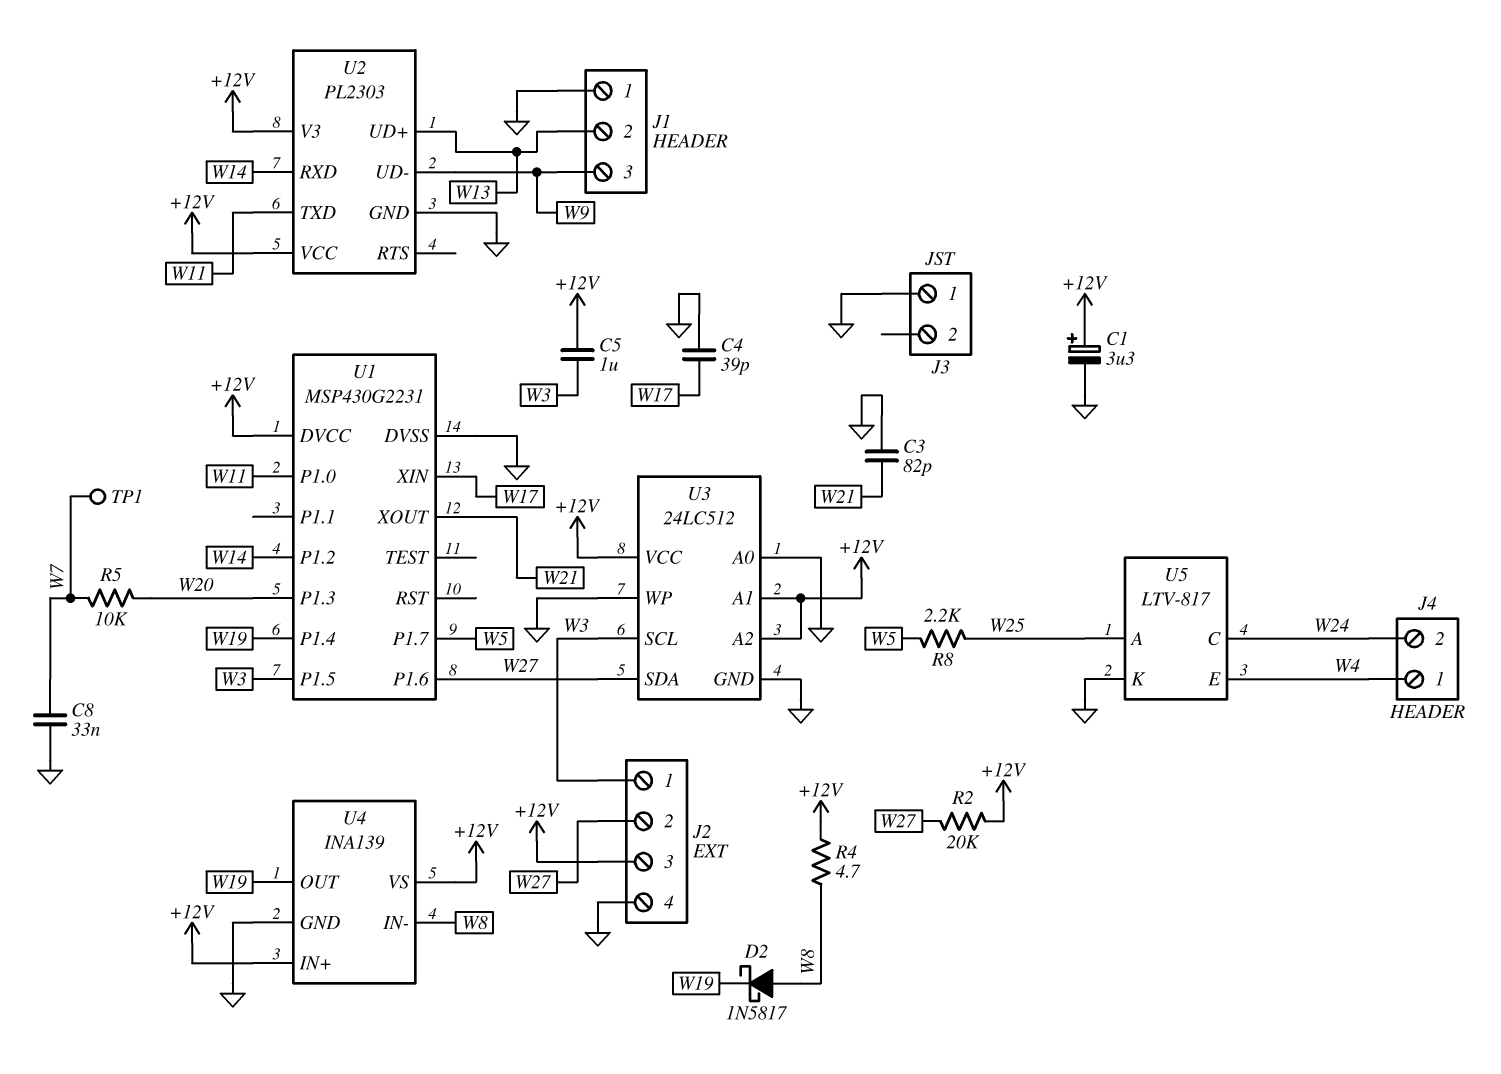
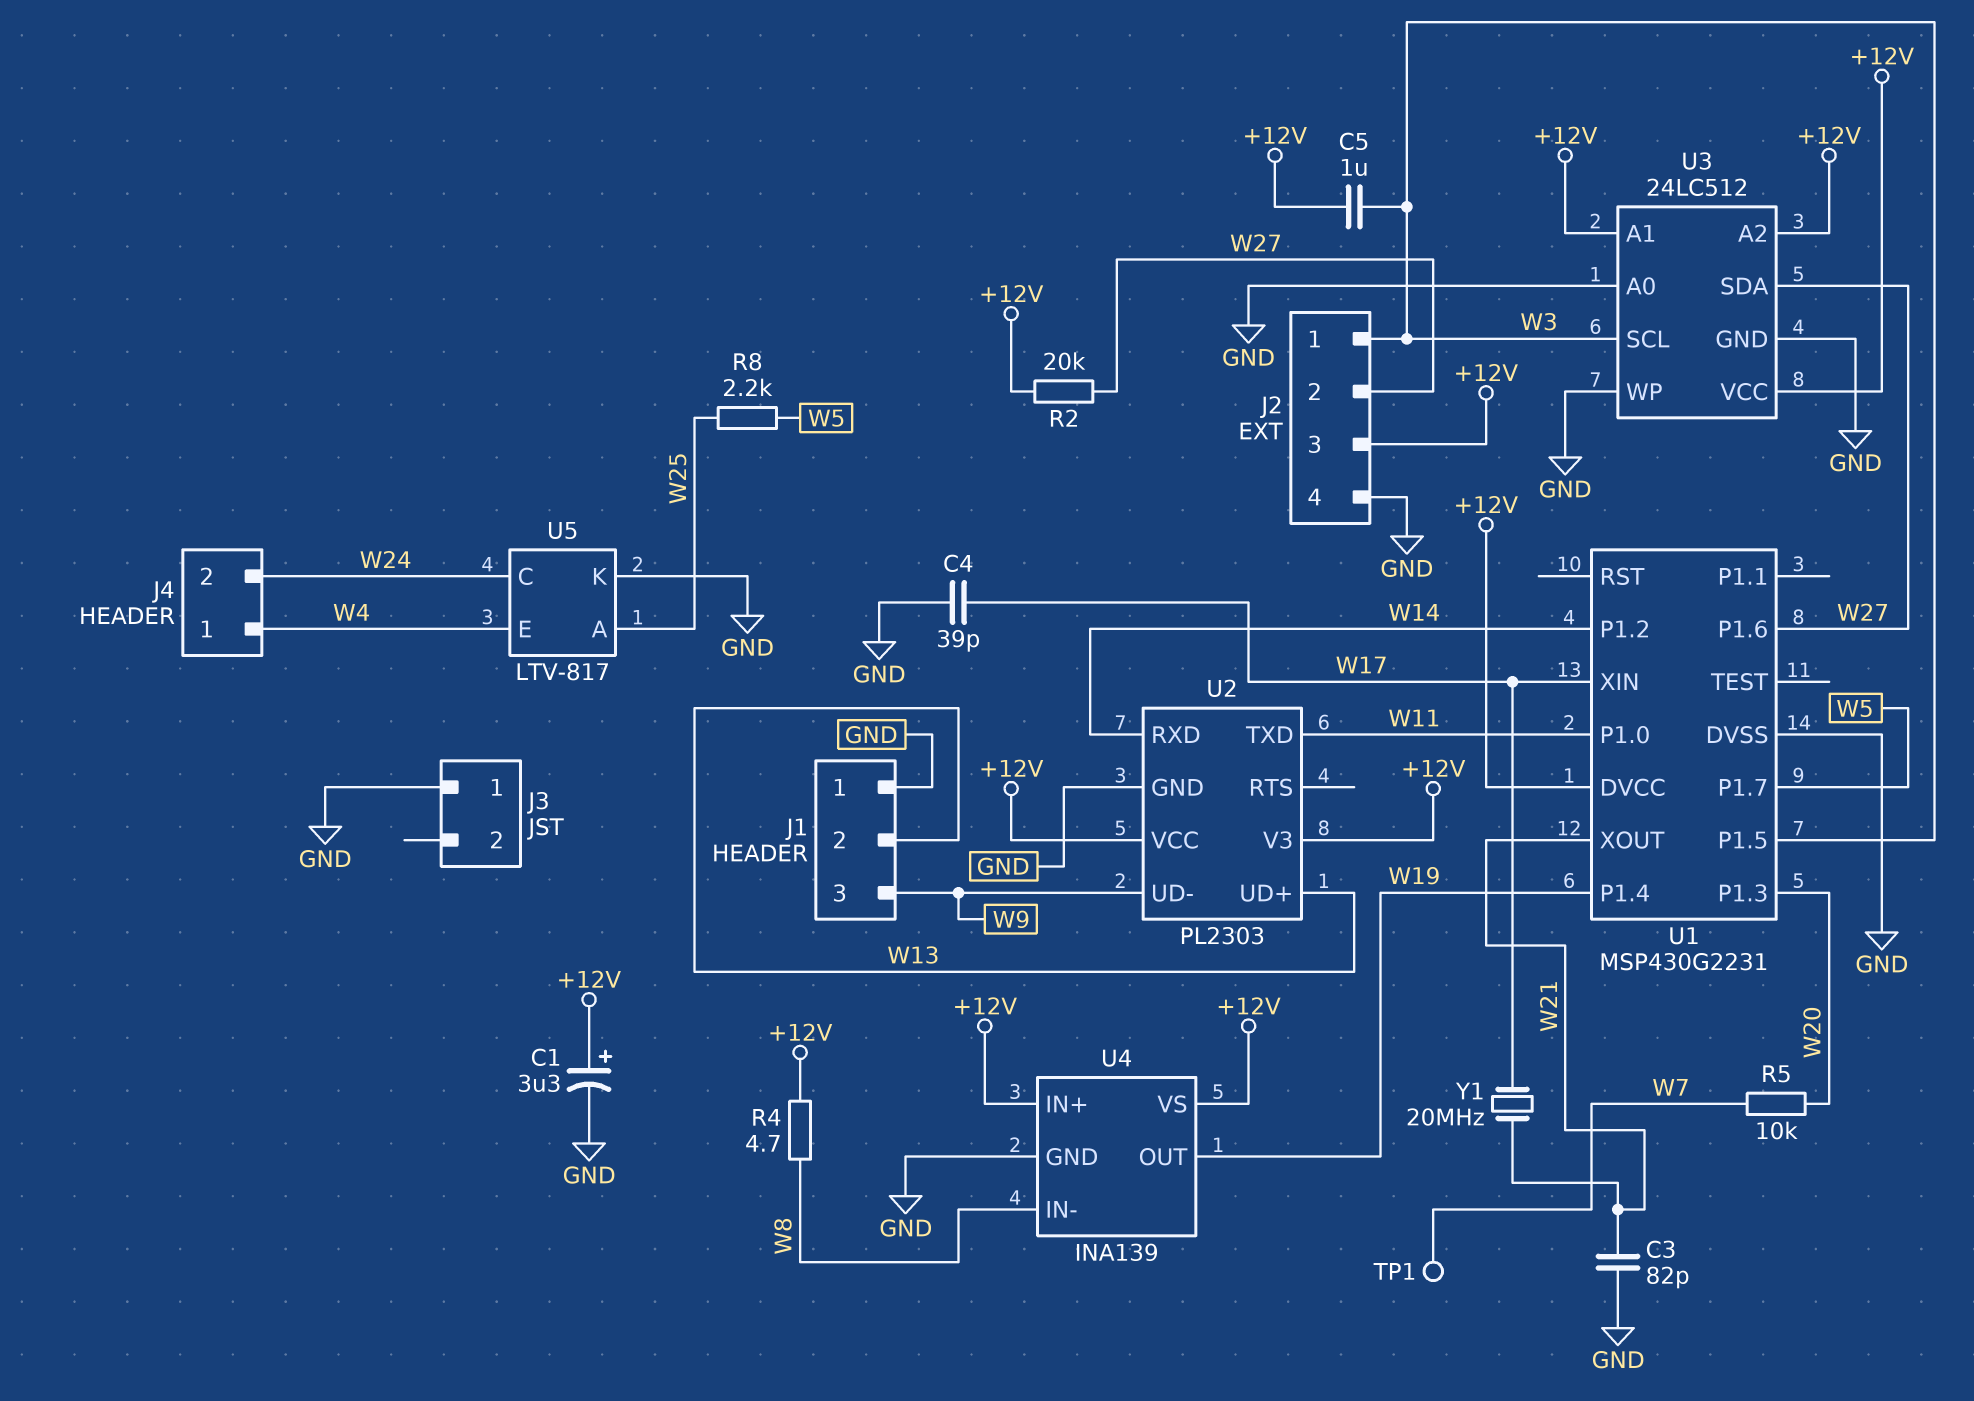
C8: 33nF (GND, W7) -> none
D2: schottky 1N5817 (A W8, K W19) -> none
Y1: none -> 20MHz (W17, W21)

